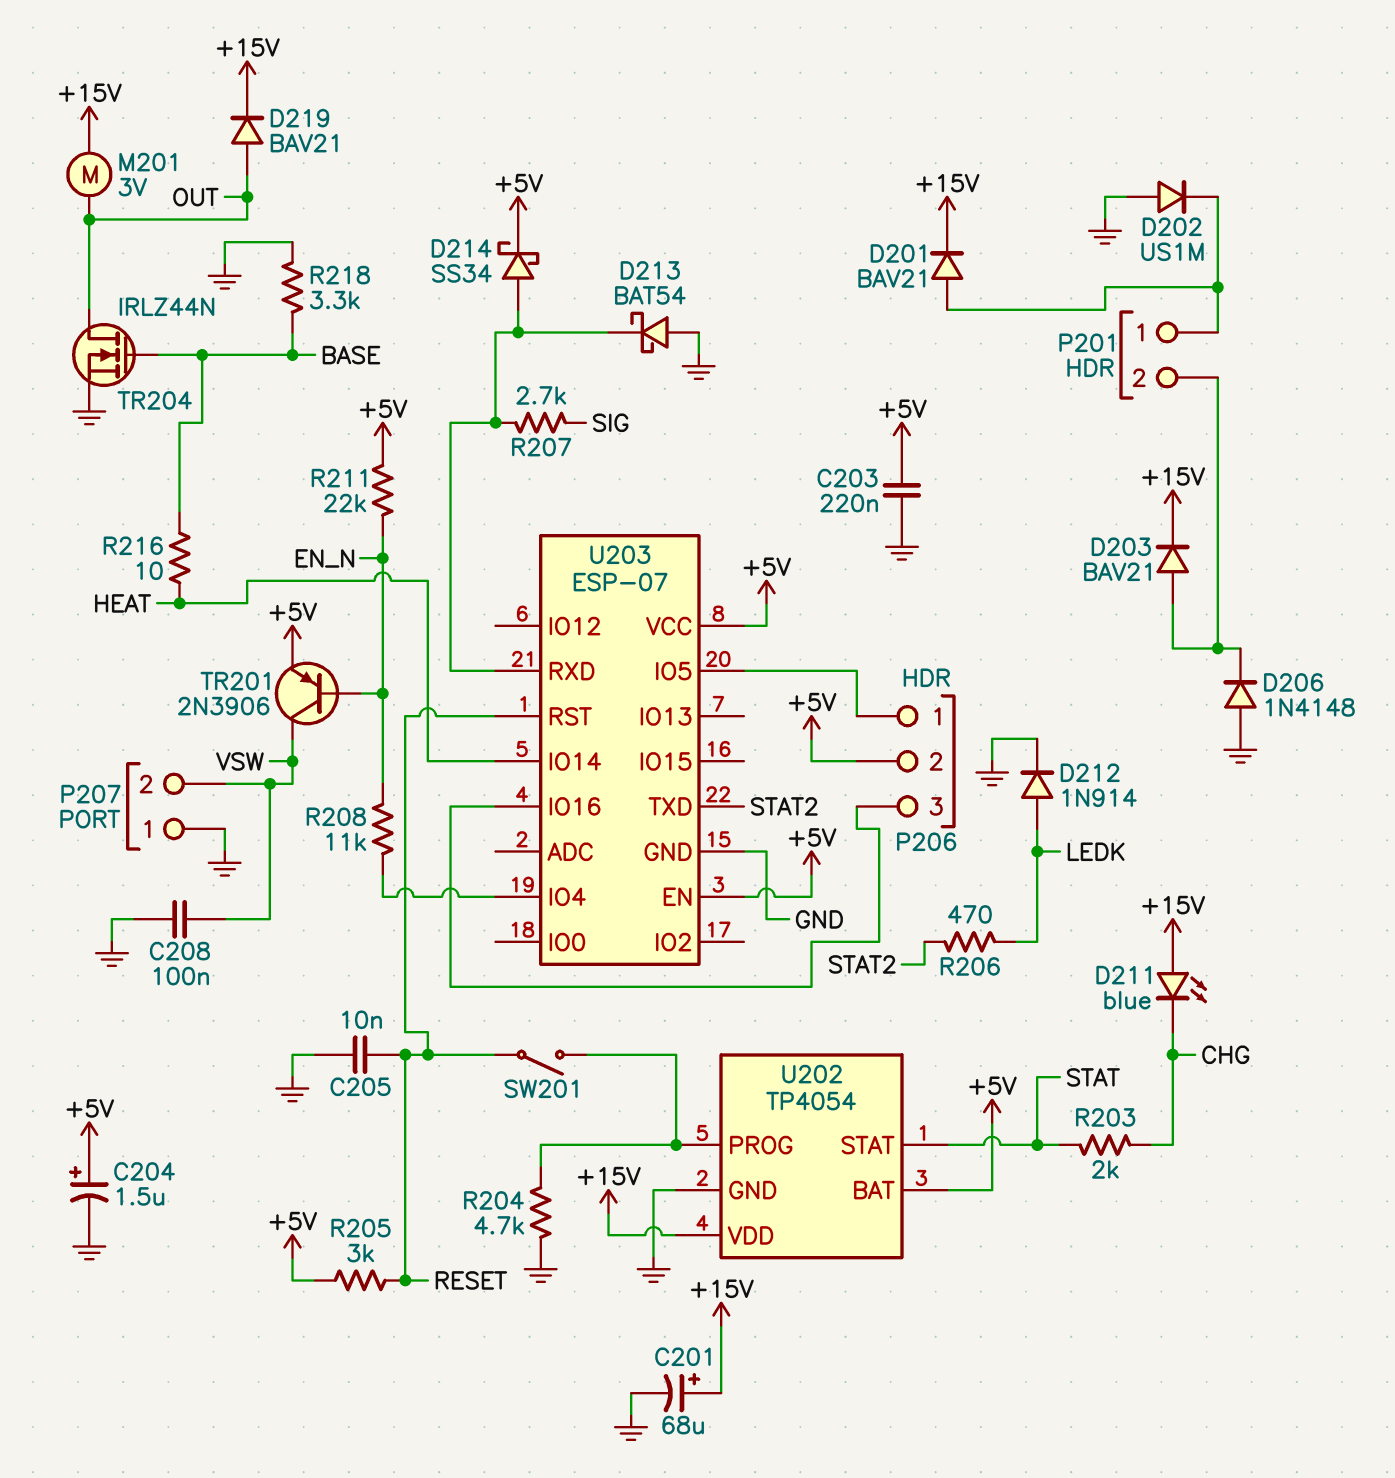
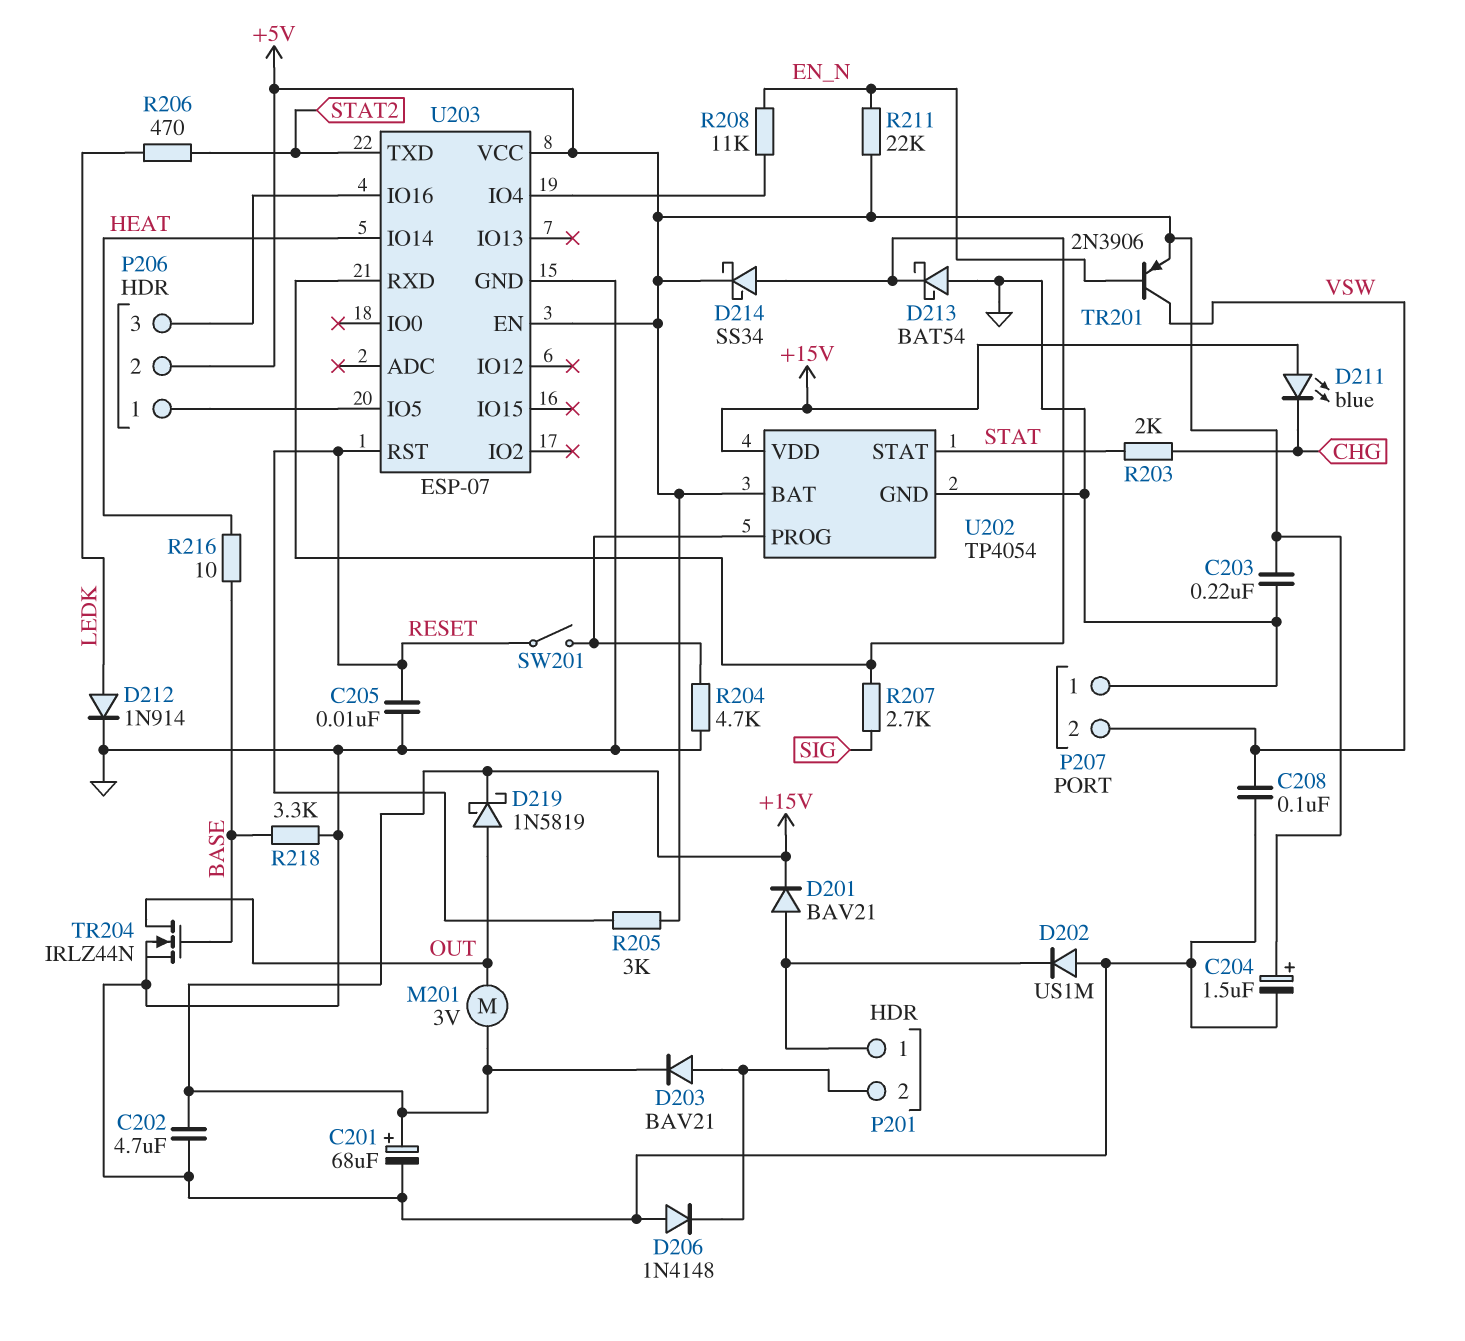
C202: none -> 4.7uF (+15V, GND)
D219: diode BAV21 (A OUT, K +15V) -> schottky 1N5819 (A OUT, K +15V)

